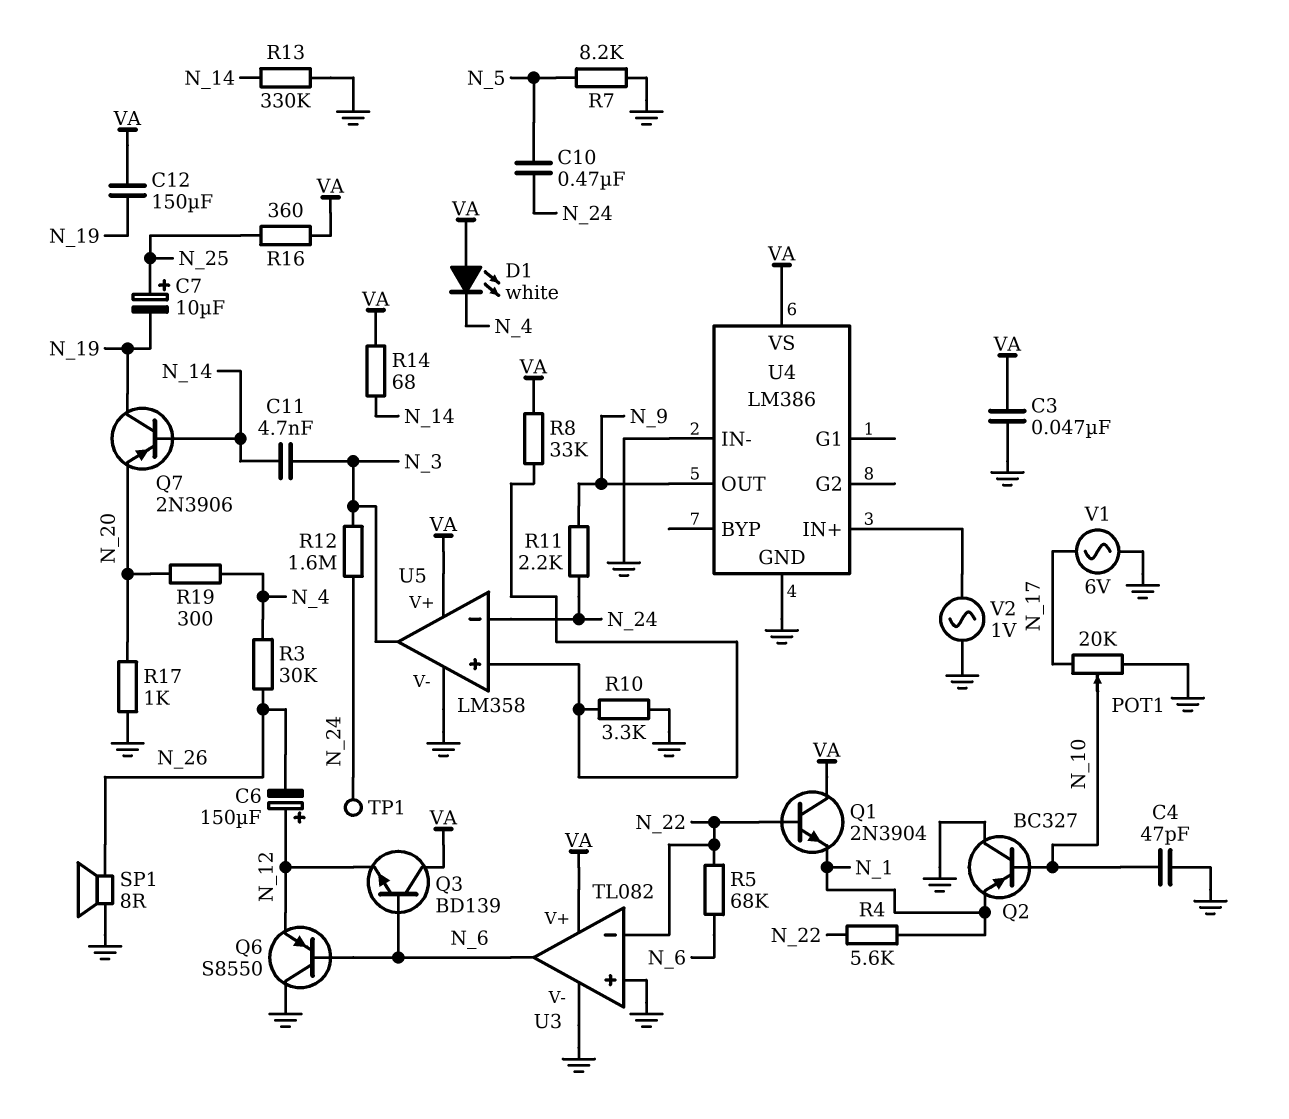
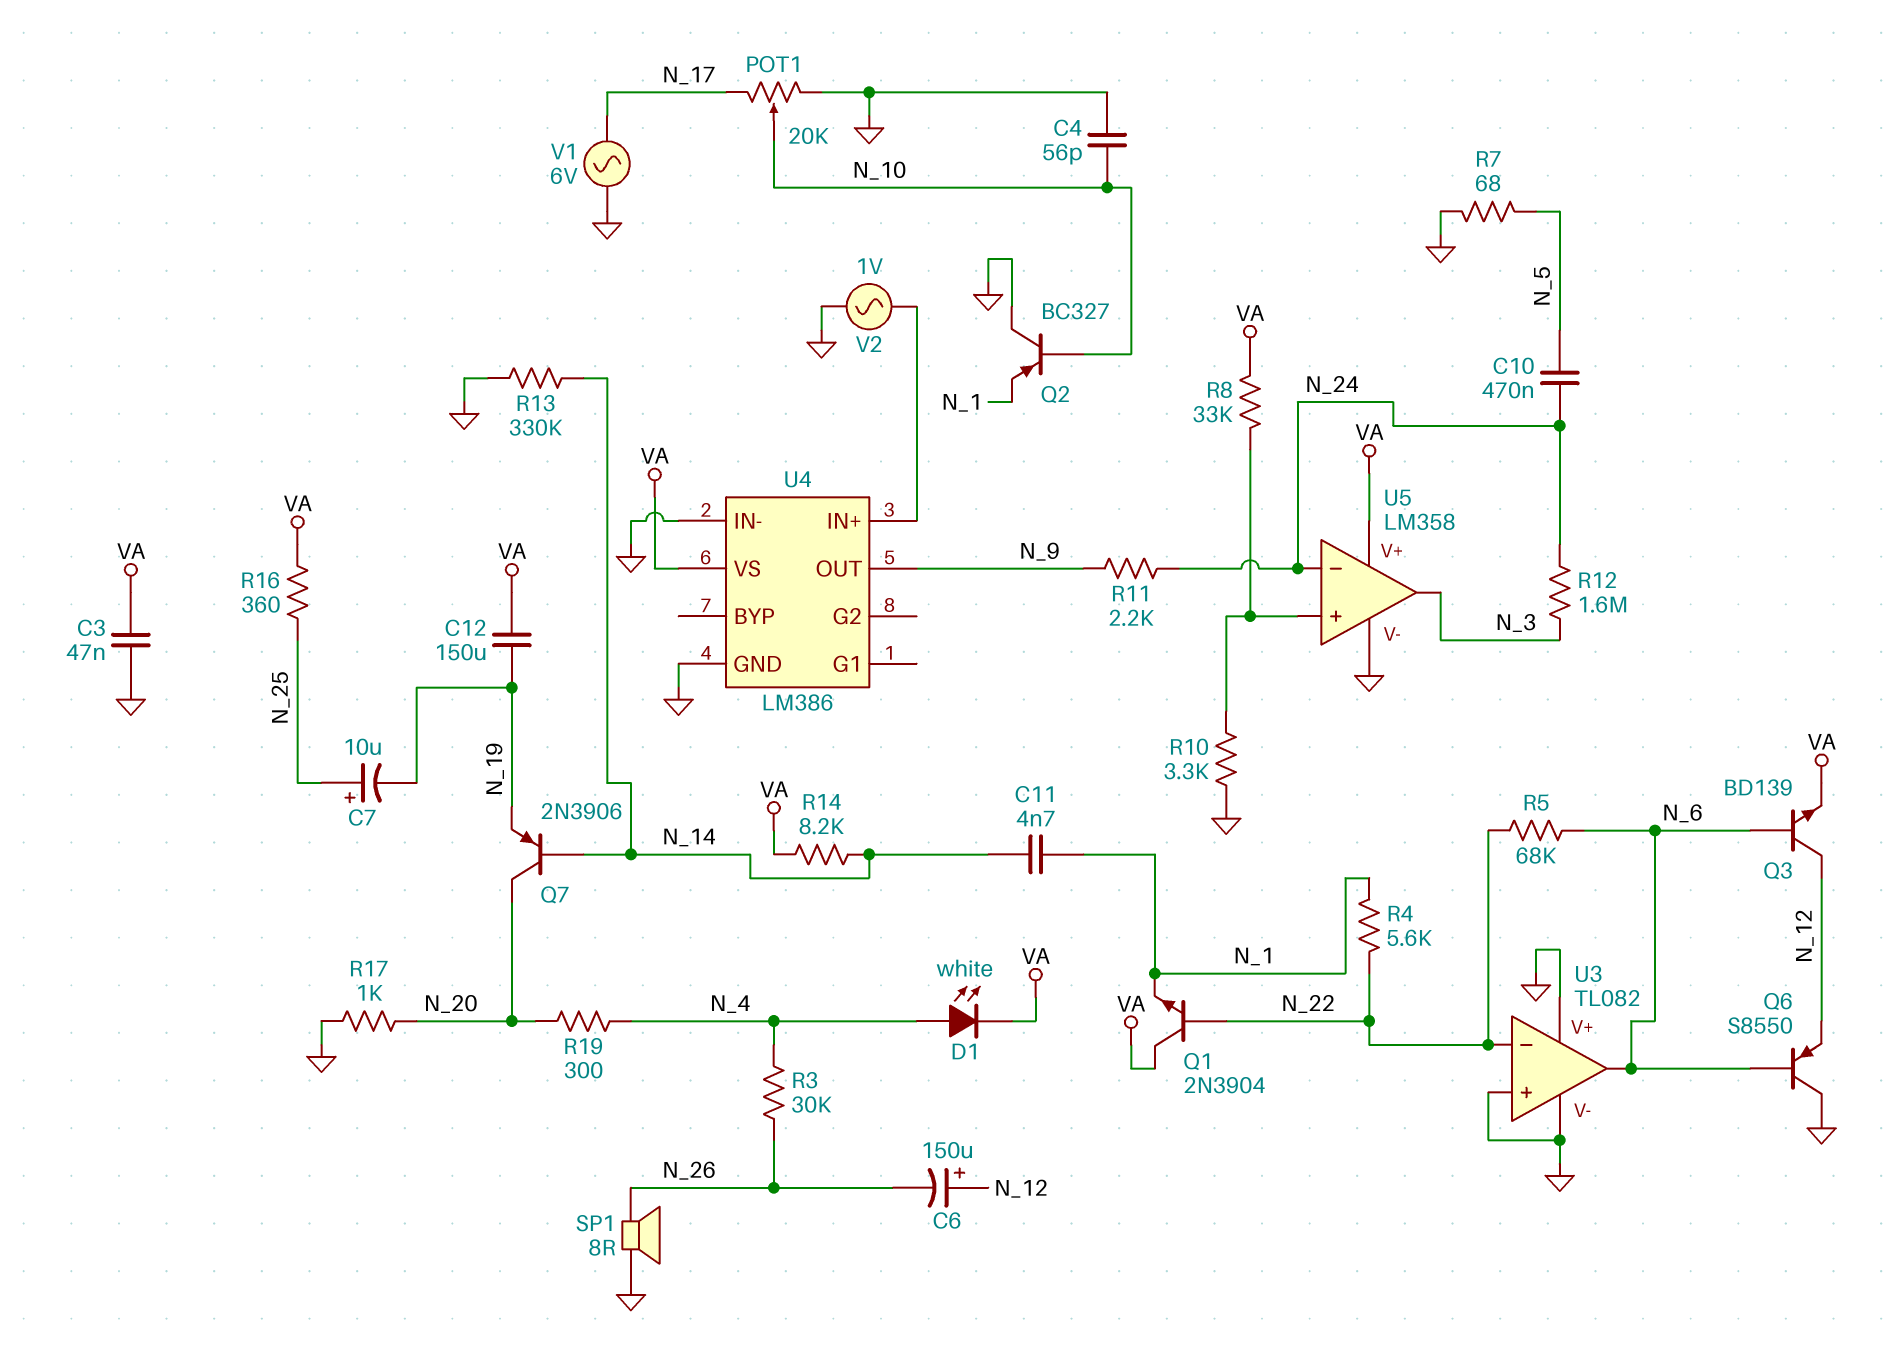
C4: 47pF (GND, N_10) -> 56pF (GND, N_10)
C11: 4.7nF (N_3, N_14) -> 4.7nF (N_1, N_14)
D1: LED white (A VA, K N_4) -> LED white (A N_4, K VA)
Q3: NPN BD139 (B N_6, C VA, E N_12) -> NPN BD139 (B N_6, C N_12, E VA)
Q7: PNP 2N3906 (B N_14, C N_19, E N_20) -> PNP 2N3906 (B N_14, C N_20, E N_19)
R7: 8.2k (GND, N_5) -> 68 (GND, N_5)
R14: 68 (N_14, VA) -> 8.2k (N_14, VA)
TP1: test point (N_24) -> none
U3 pin V+: VA -> GND

